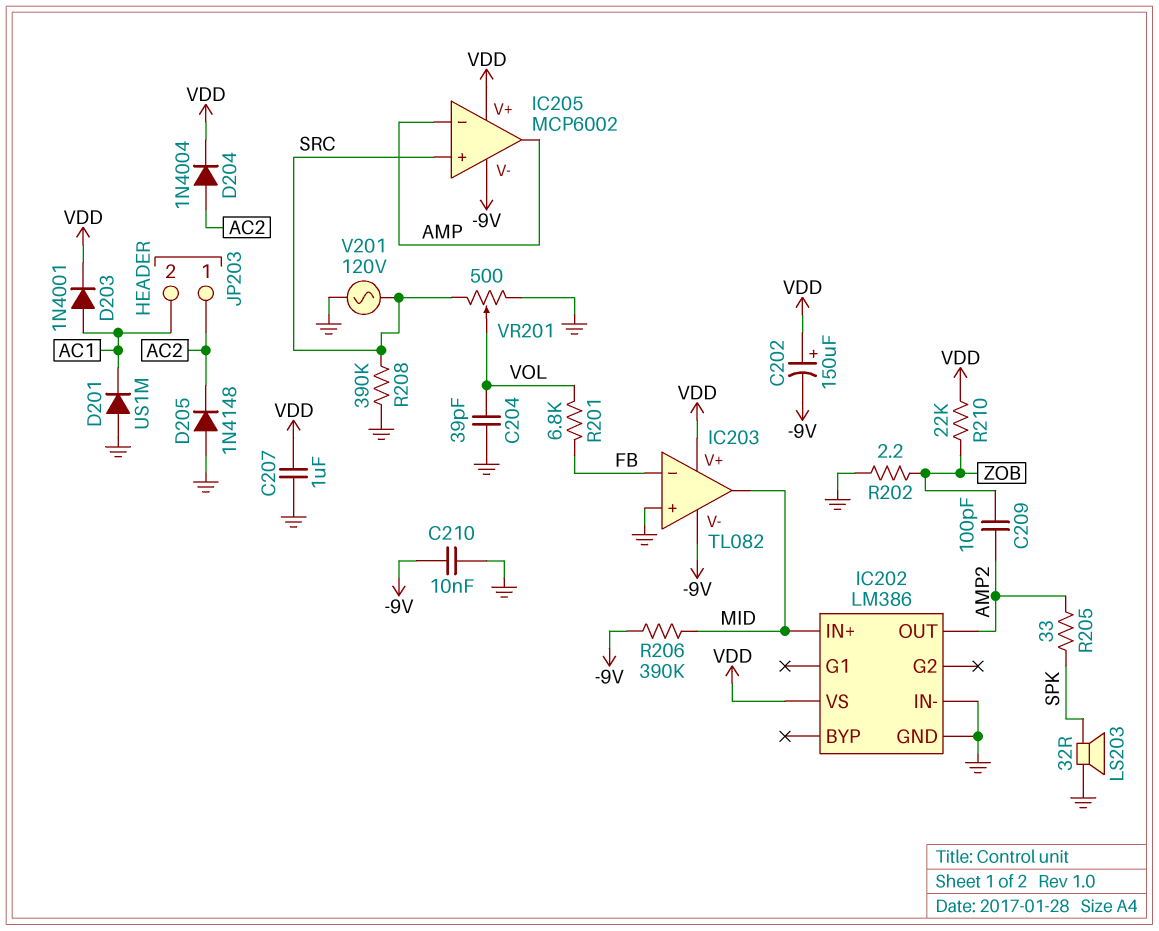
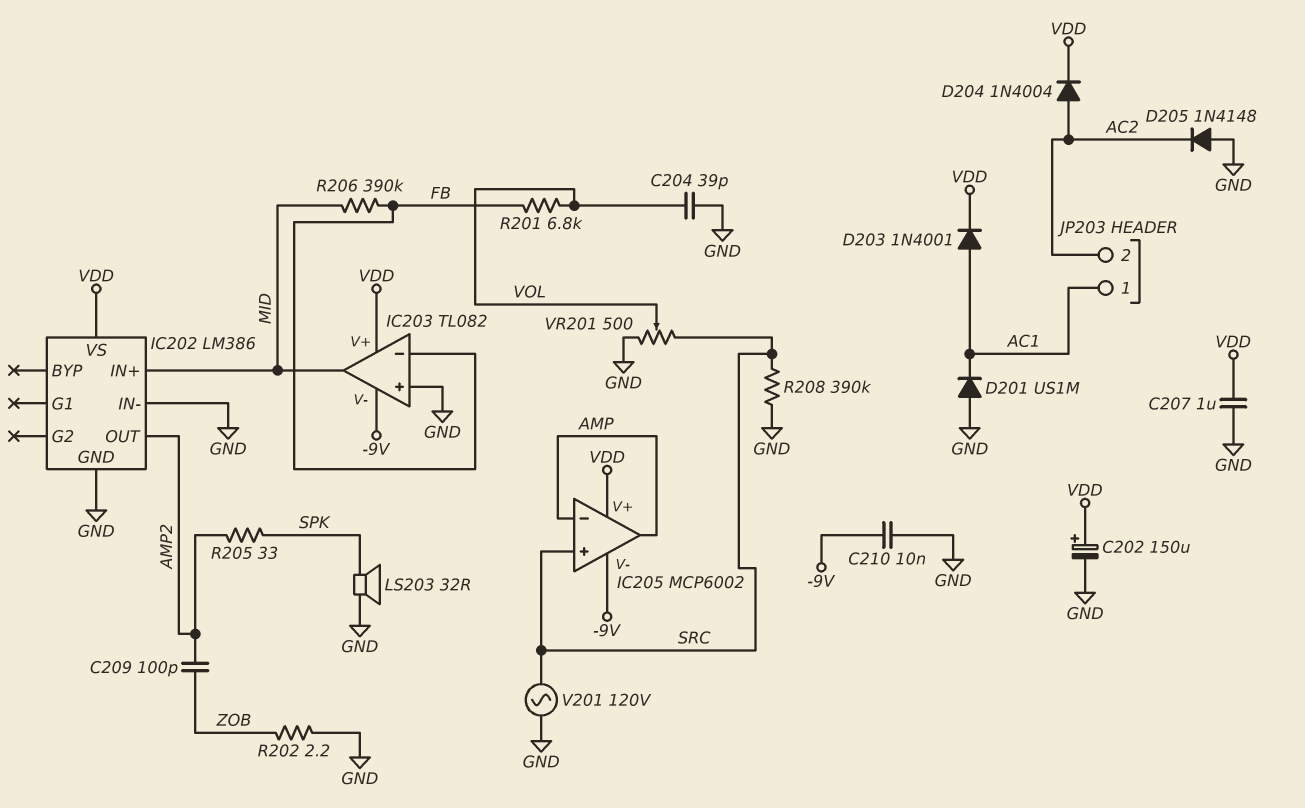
C202: 150uF (plus VDD, minus -9V) -> 150uF (plus VDD, minus GND)
JP203 pin 1: AC2 -> AC1
JP203 pin 2: AC1 -> AC2
R206: 390k (-9V, MID) -> 390k (FB, MID)
R210: 22k (VDD, ZOB) -> none

